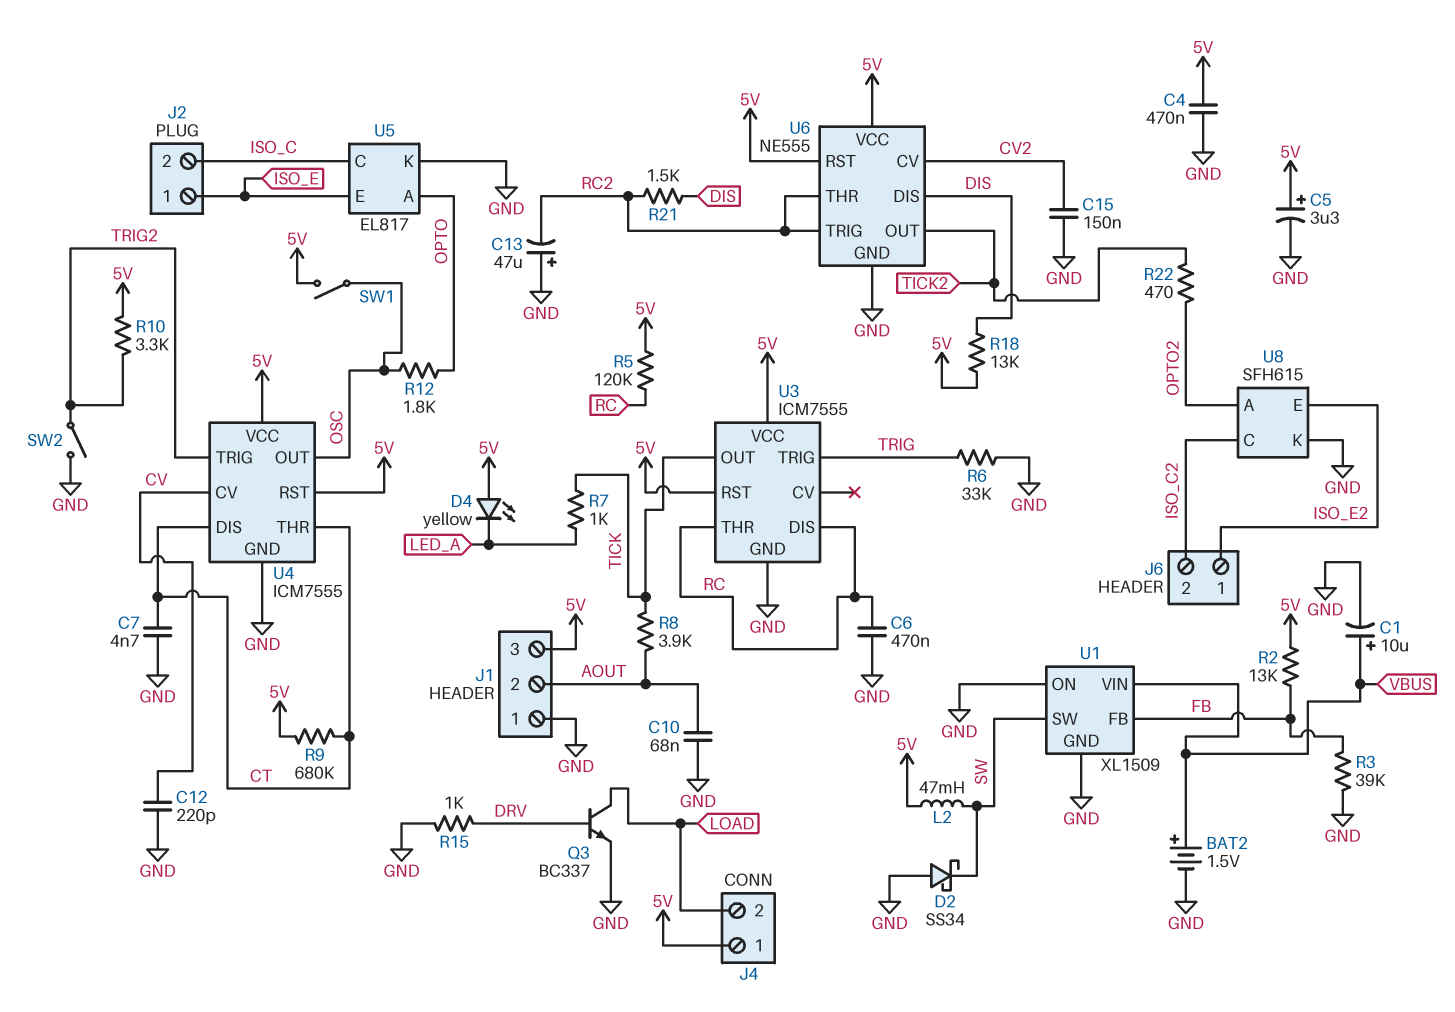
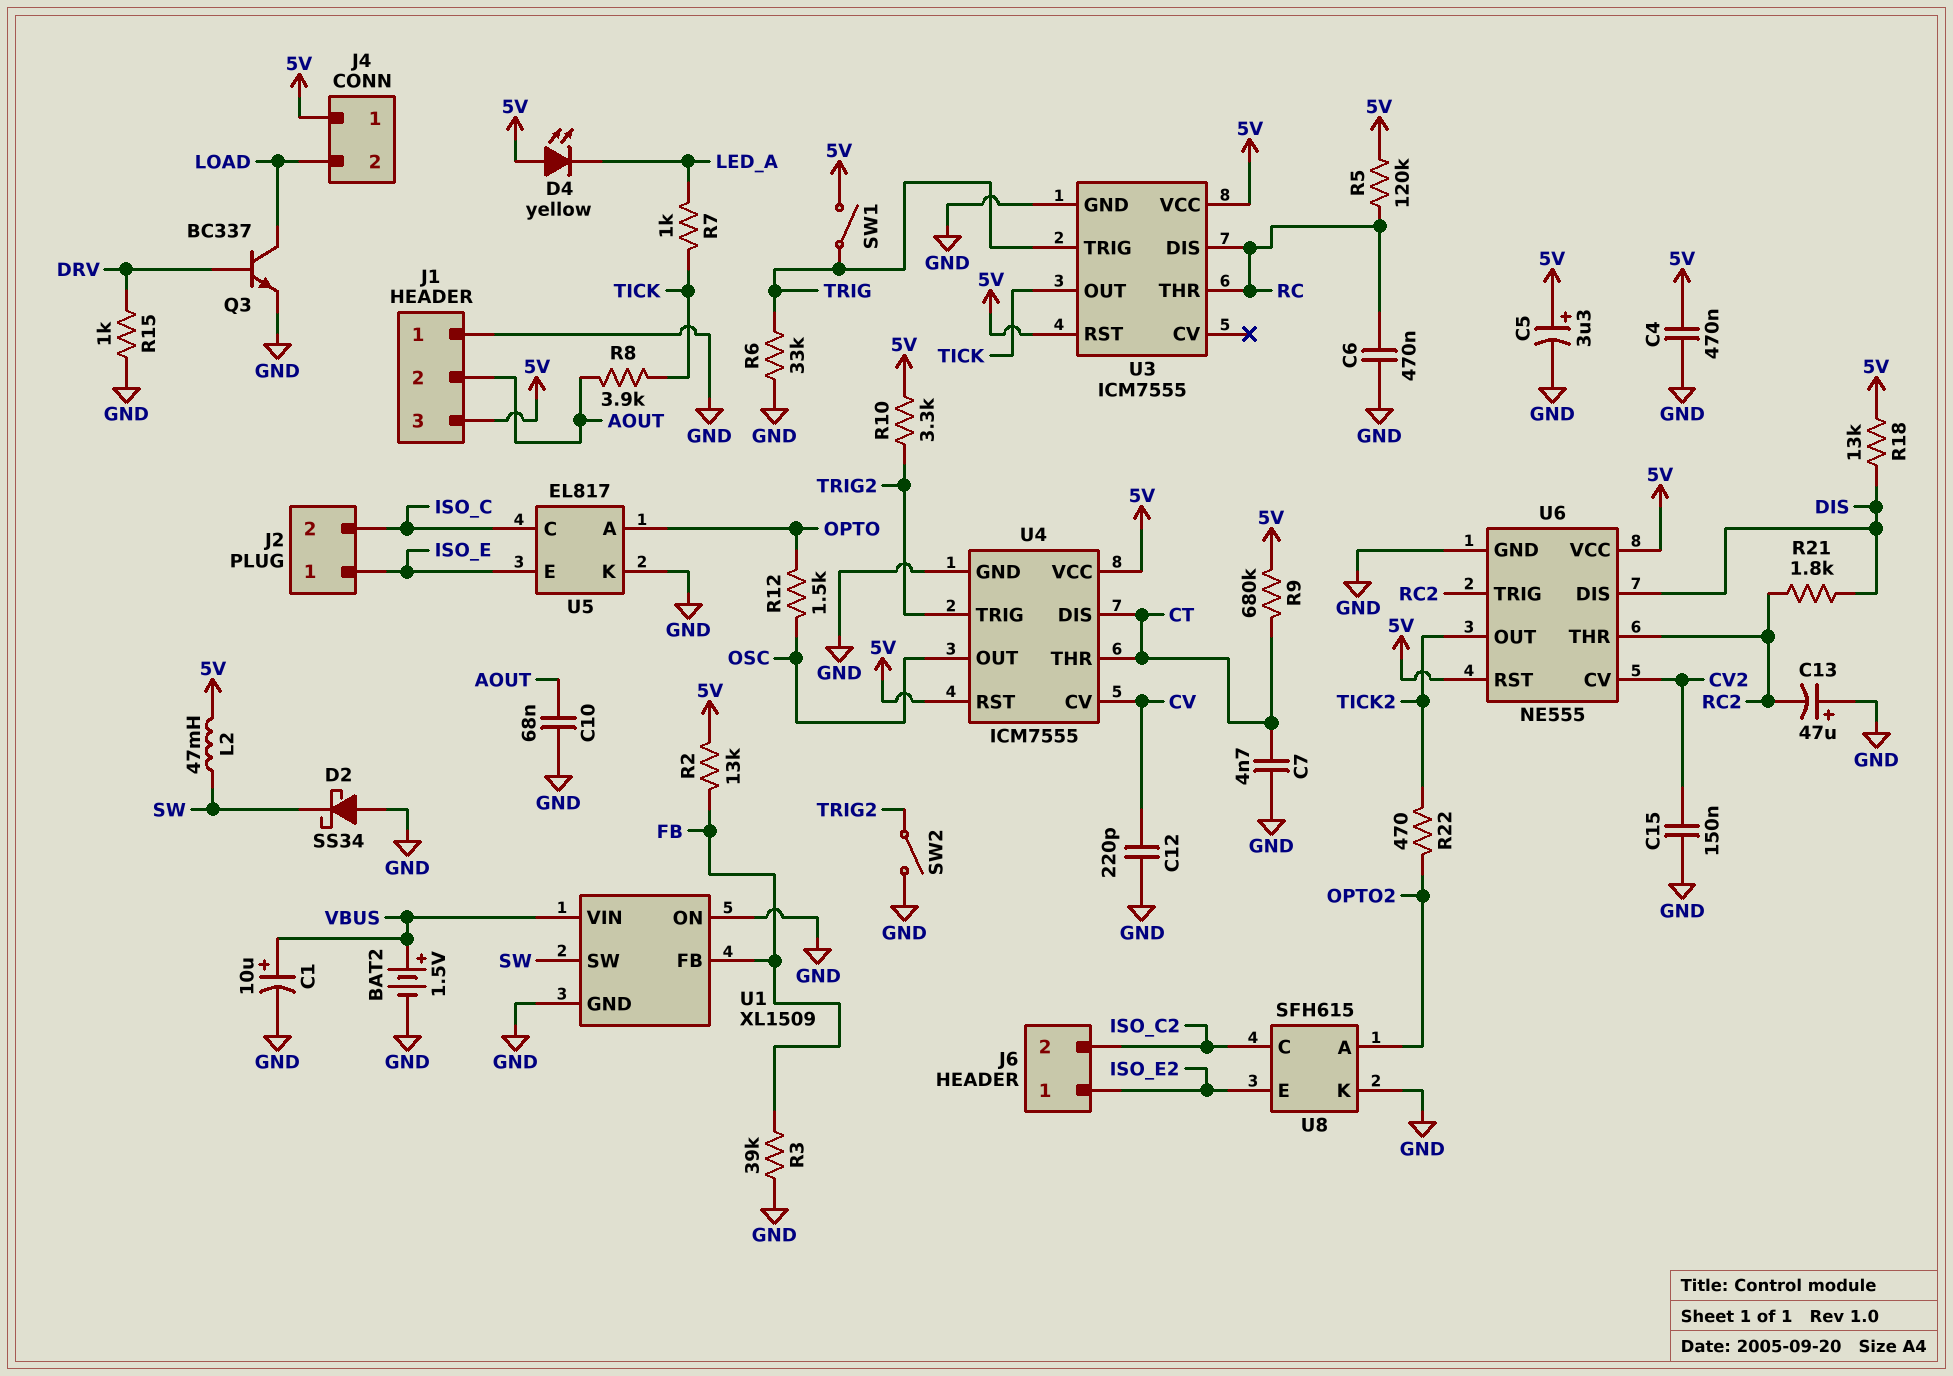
R12: 1.8k (OPTO, OSC) -> 1.5k (OPTO, OSC)
R21: 1.5k (DIS, RC2) -> 1.8k (DIS, RC2)
SW1: switch (5V, OSC) -> switch (5V, TRIG)

